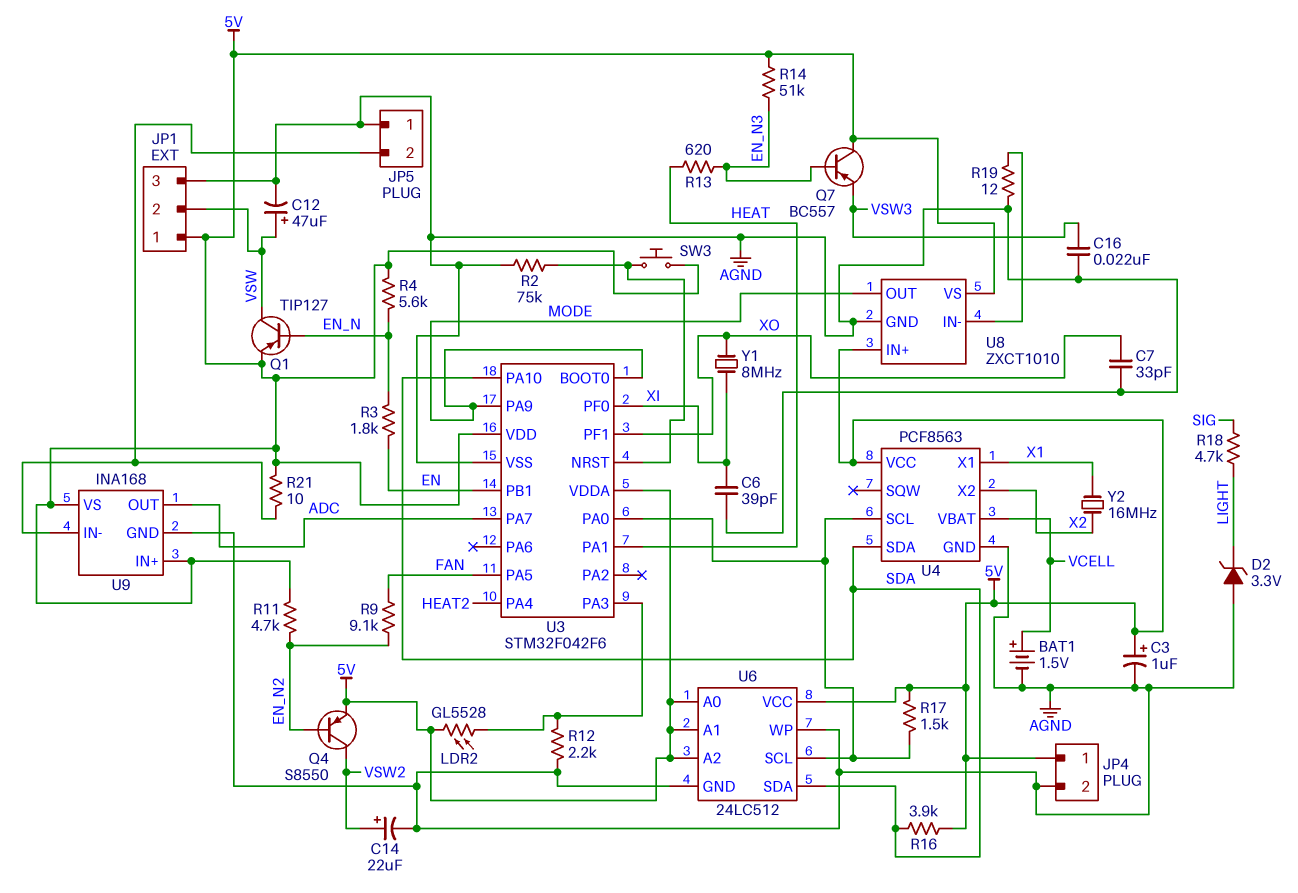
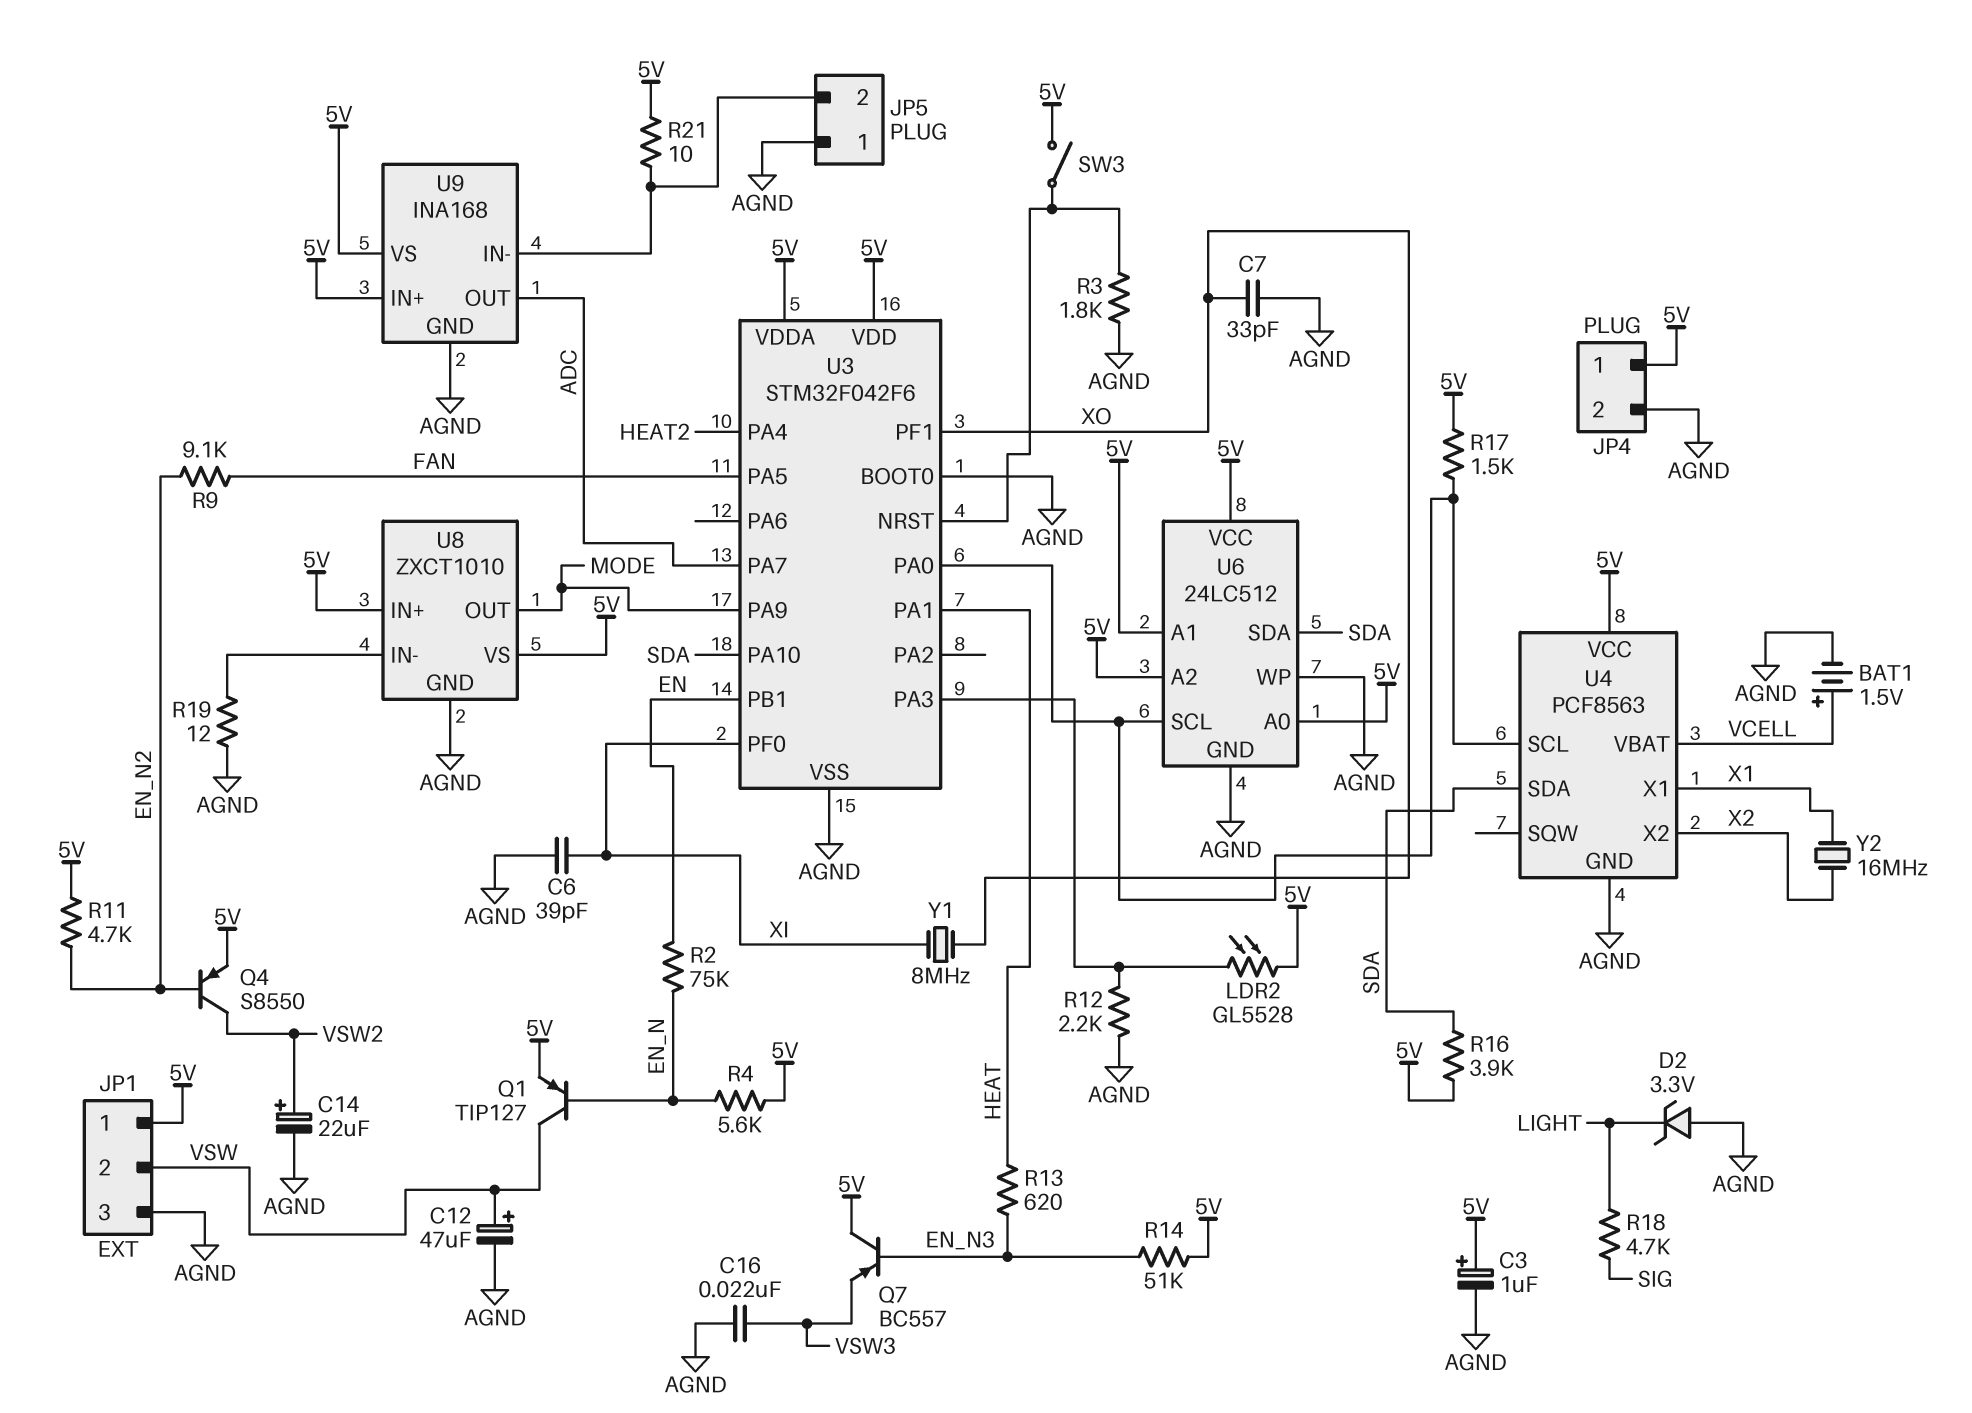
R2: 75k (AGND, U3/NRST) -> 75k (EN, EN_N)
R3: 1.8k (EN, EN_N) -> 1.8k (AGND, U3/NRST)
SW3: button (5V, U3/NRST) -> switch (5V, U3/NRST)
U3 pin BOOT0: MODE -> AGND

